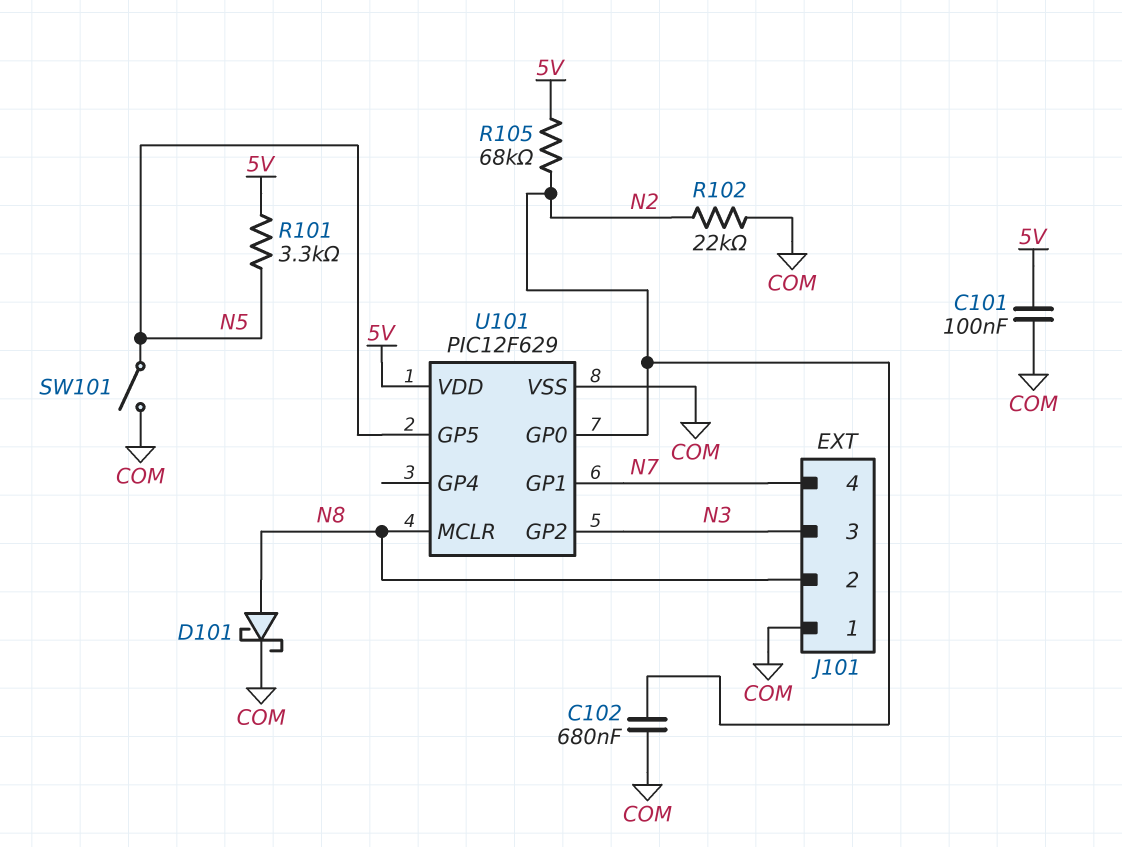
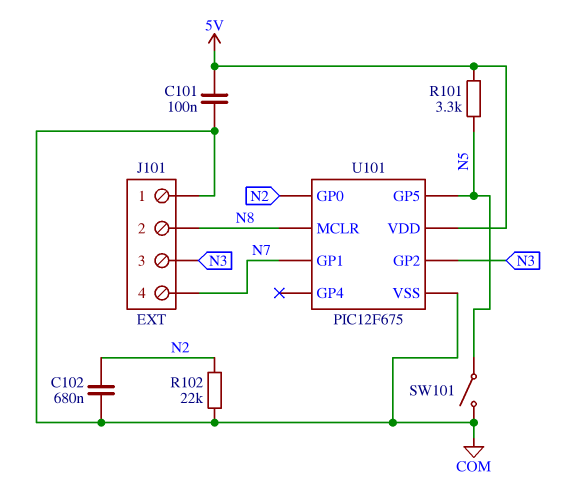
D101: schottky (A N8, K COM) -> none
R105: 68k (5V, N2) -> none
U101: PIC12F629 -> PIC12F675

